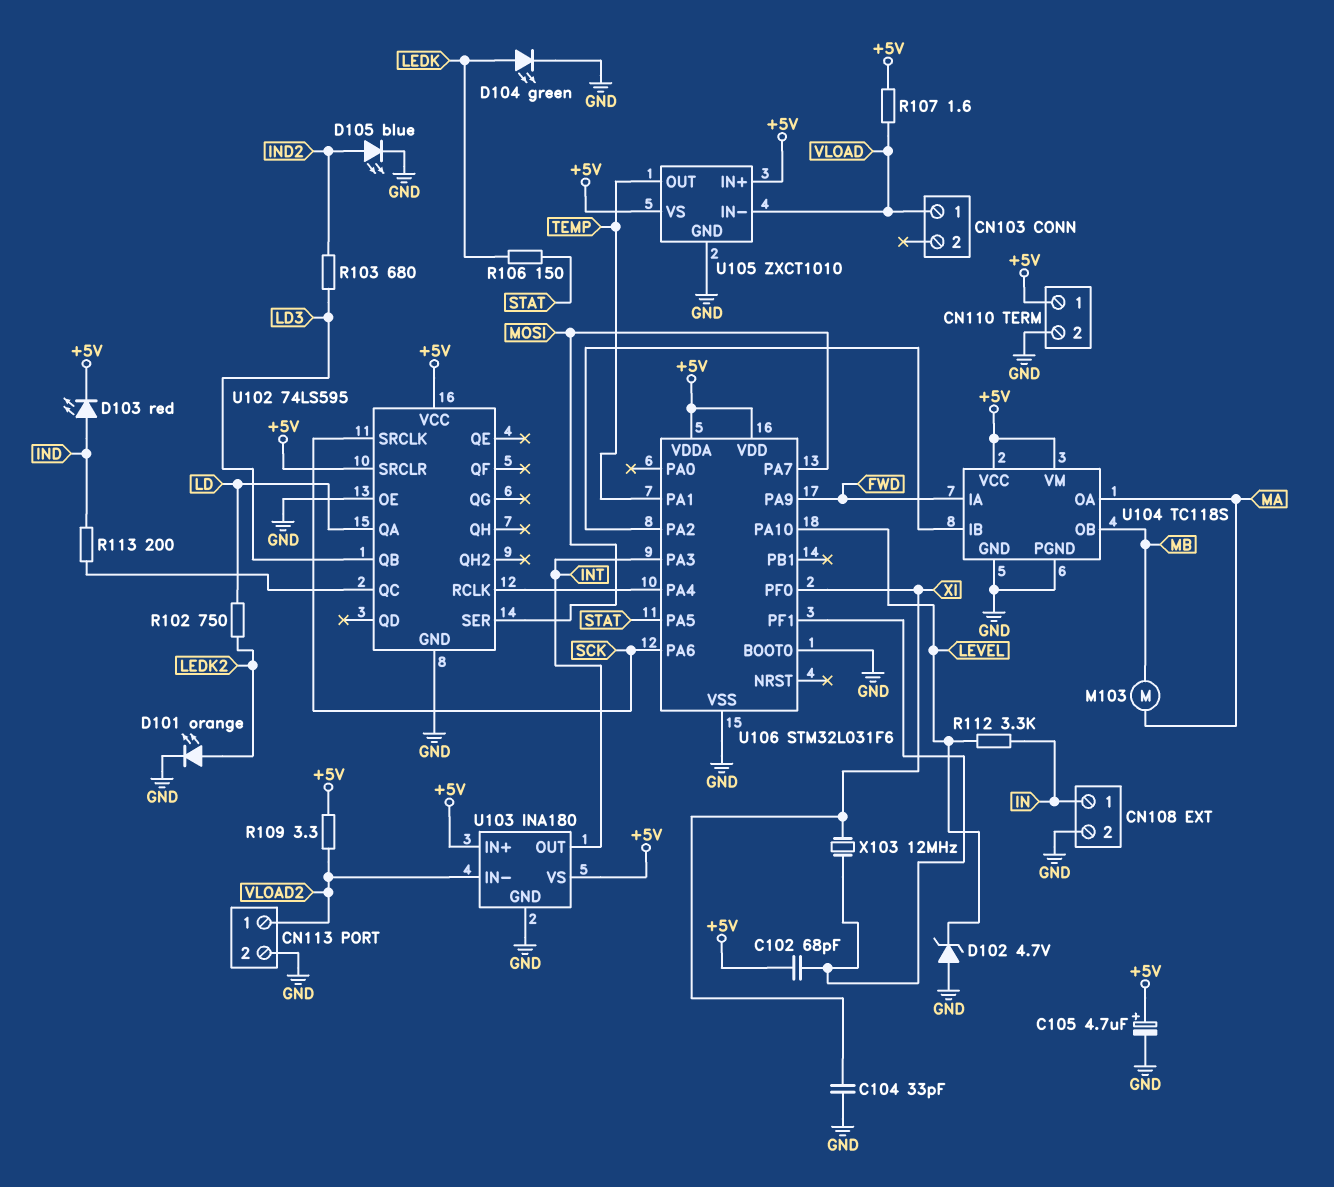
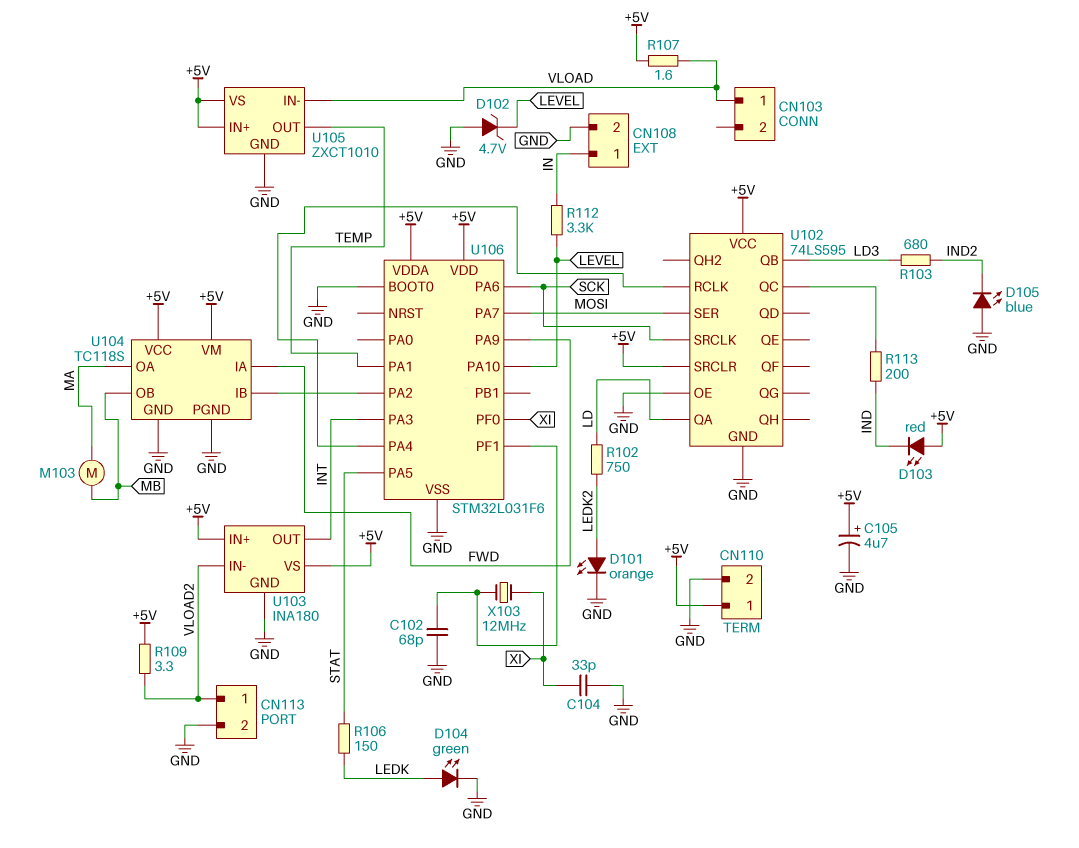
C102: 68pF (+5V, U106/PF1) -> 68pF (GND, U106/PF1)
D103: LED red (A IND, K +5V) -> LED red (A +5V, K IND)
D105: LED blue (A IND2, K GND) -> LED blue (A GND, K IND2)

